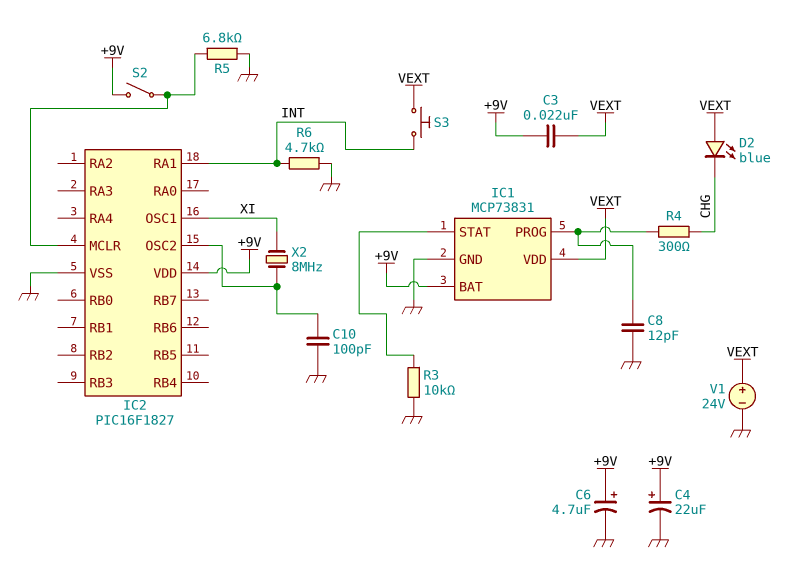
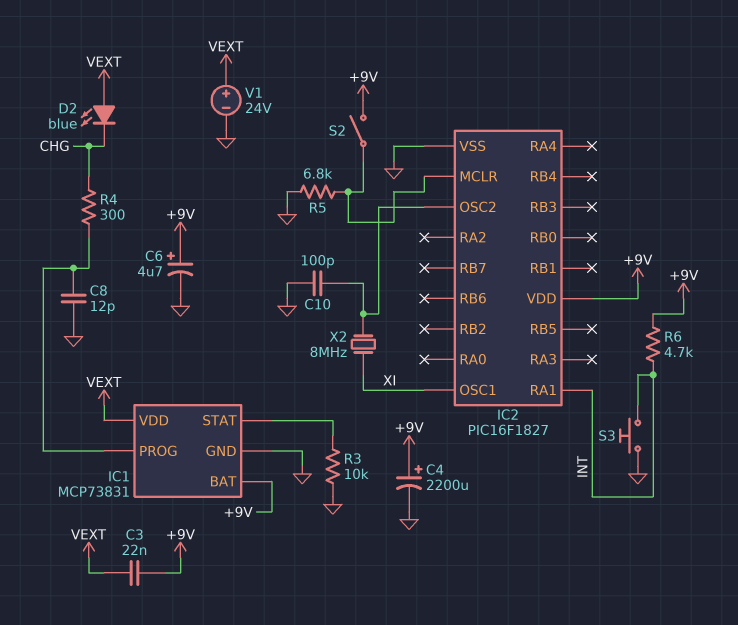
C4: 22uF (plus +9V, minus GND) -> 2200uF (plus +9V, minus GND)
R6: 4.7k (GND, INT) -> 4.7k (+9V, INT)
S3: button (INT, VEXT) -> button (GND, INT)

